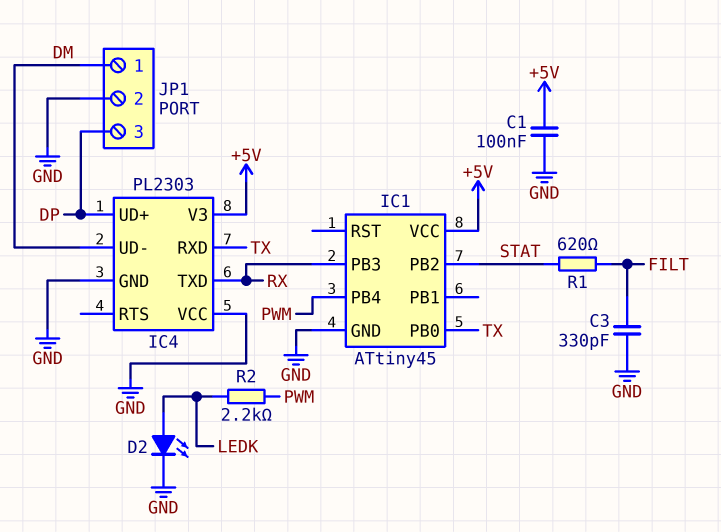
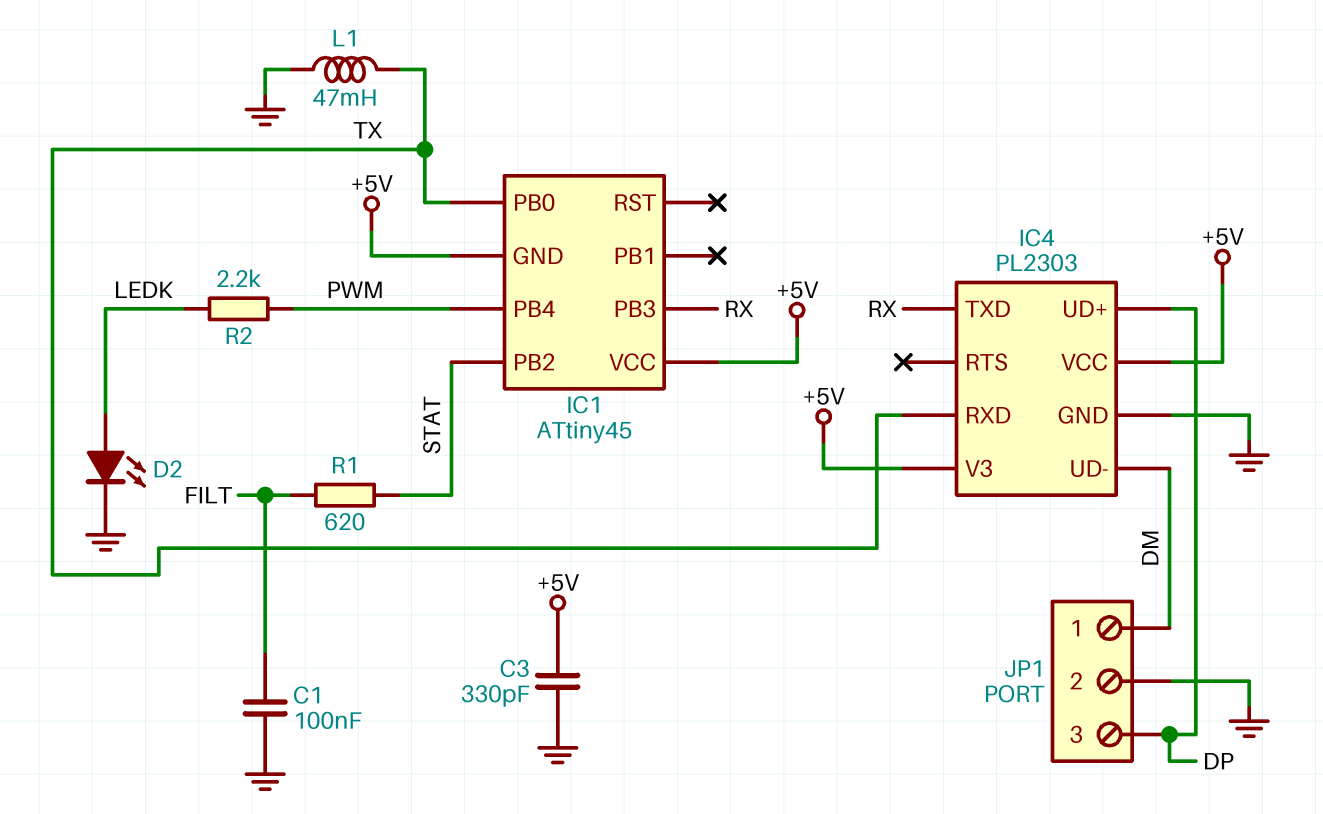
C1: 100nF (+5V, GND) -> 100nF (FILT, GND)
C3: 330pF (FILT, GND) -> 330pF (+5V, GND)
IC1 pin GND: GND -> +5V
IC4 pin VCC: GND -> +5V
L1: none -> 47mH (GND, TX)

